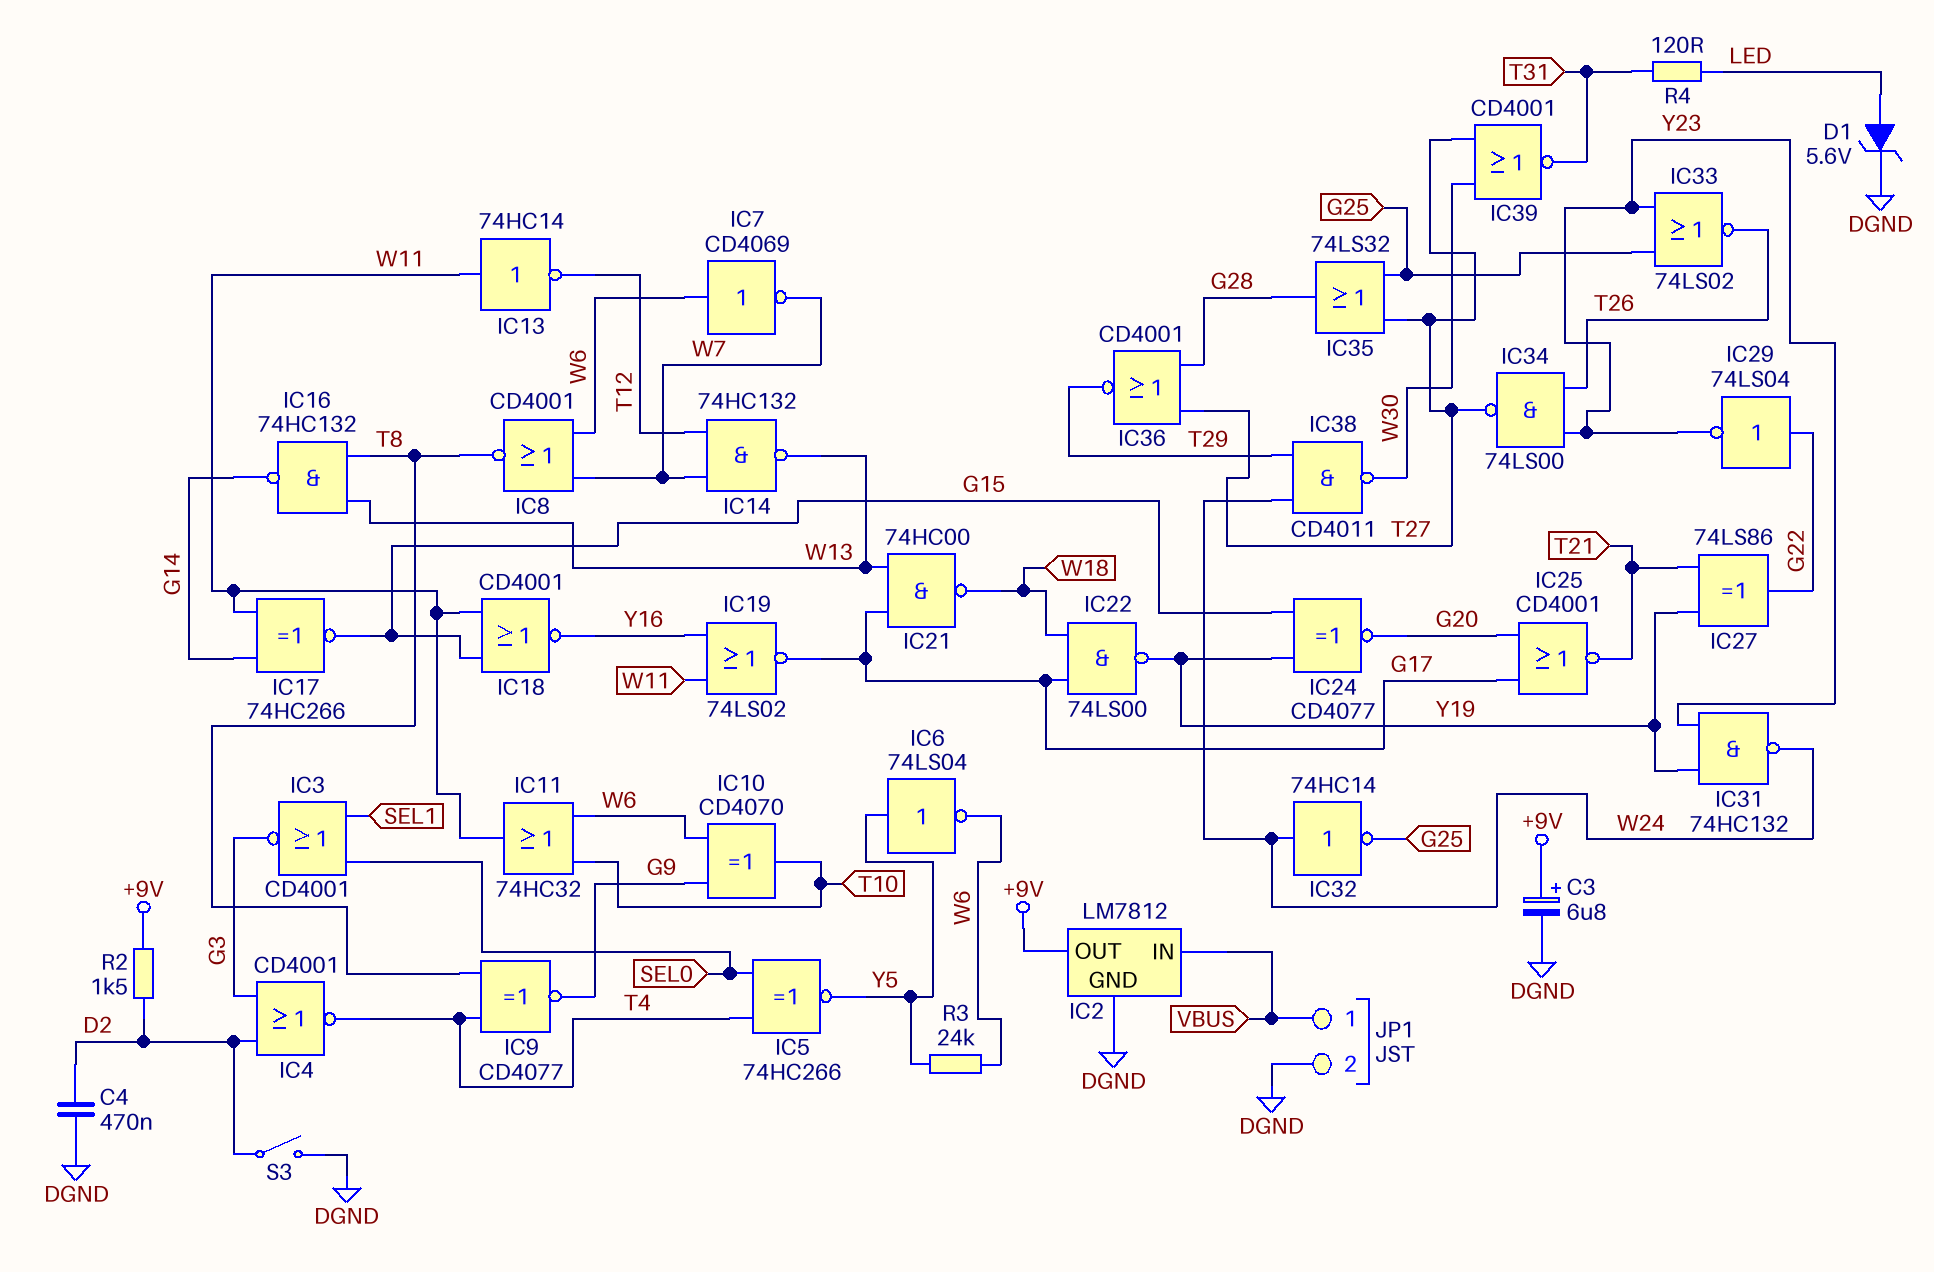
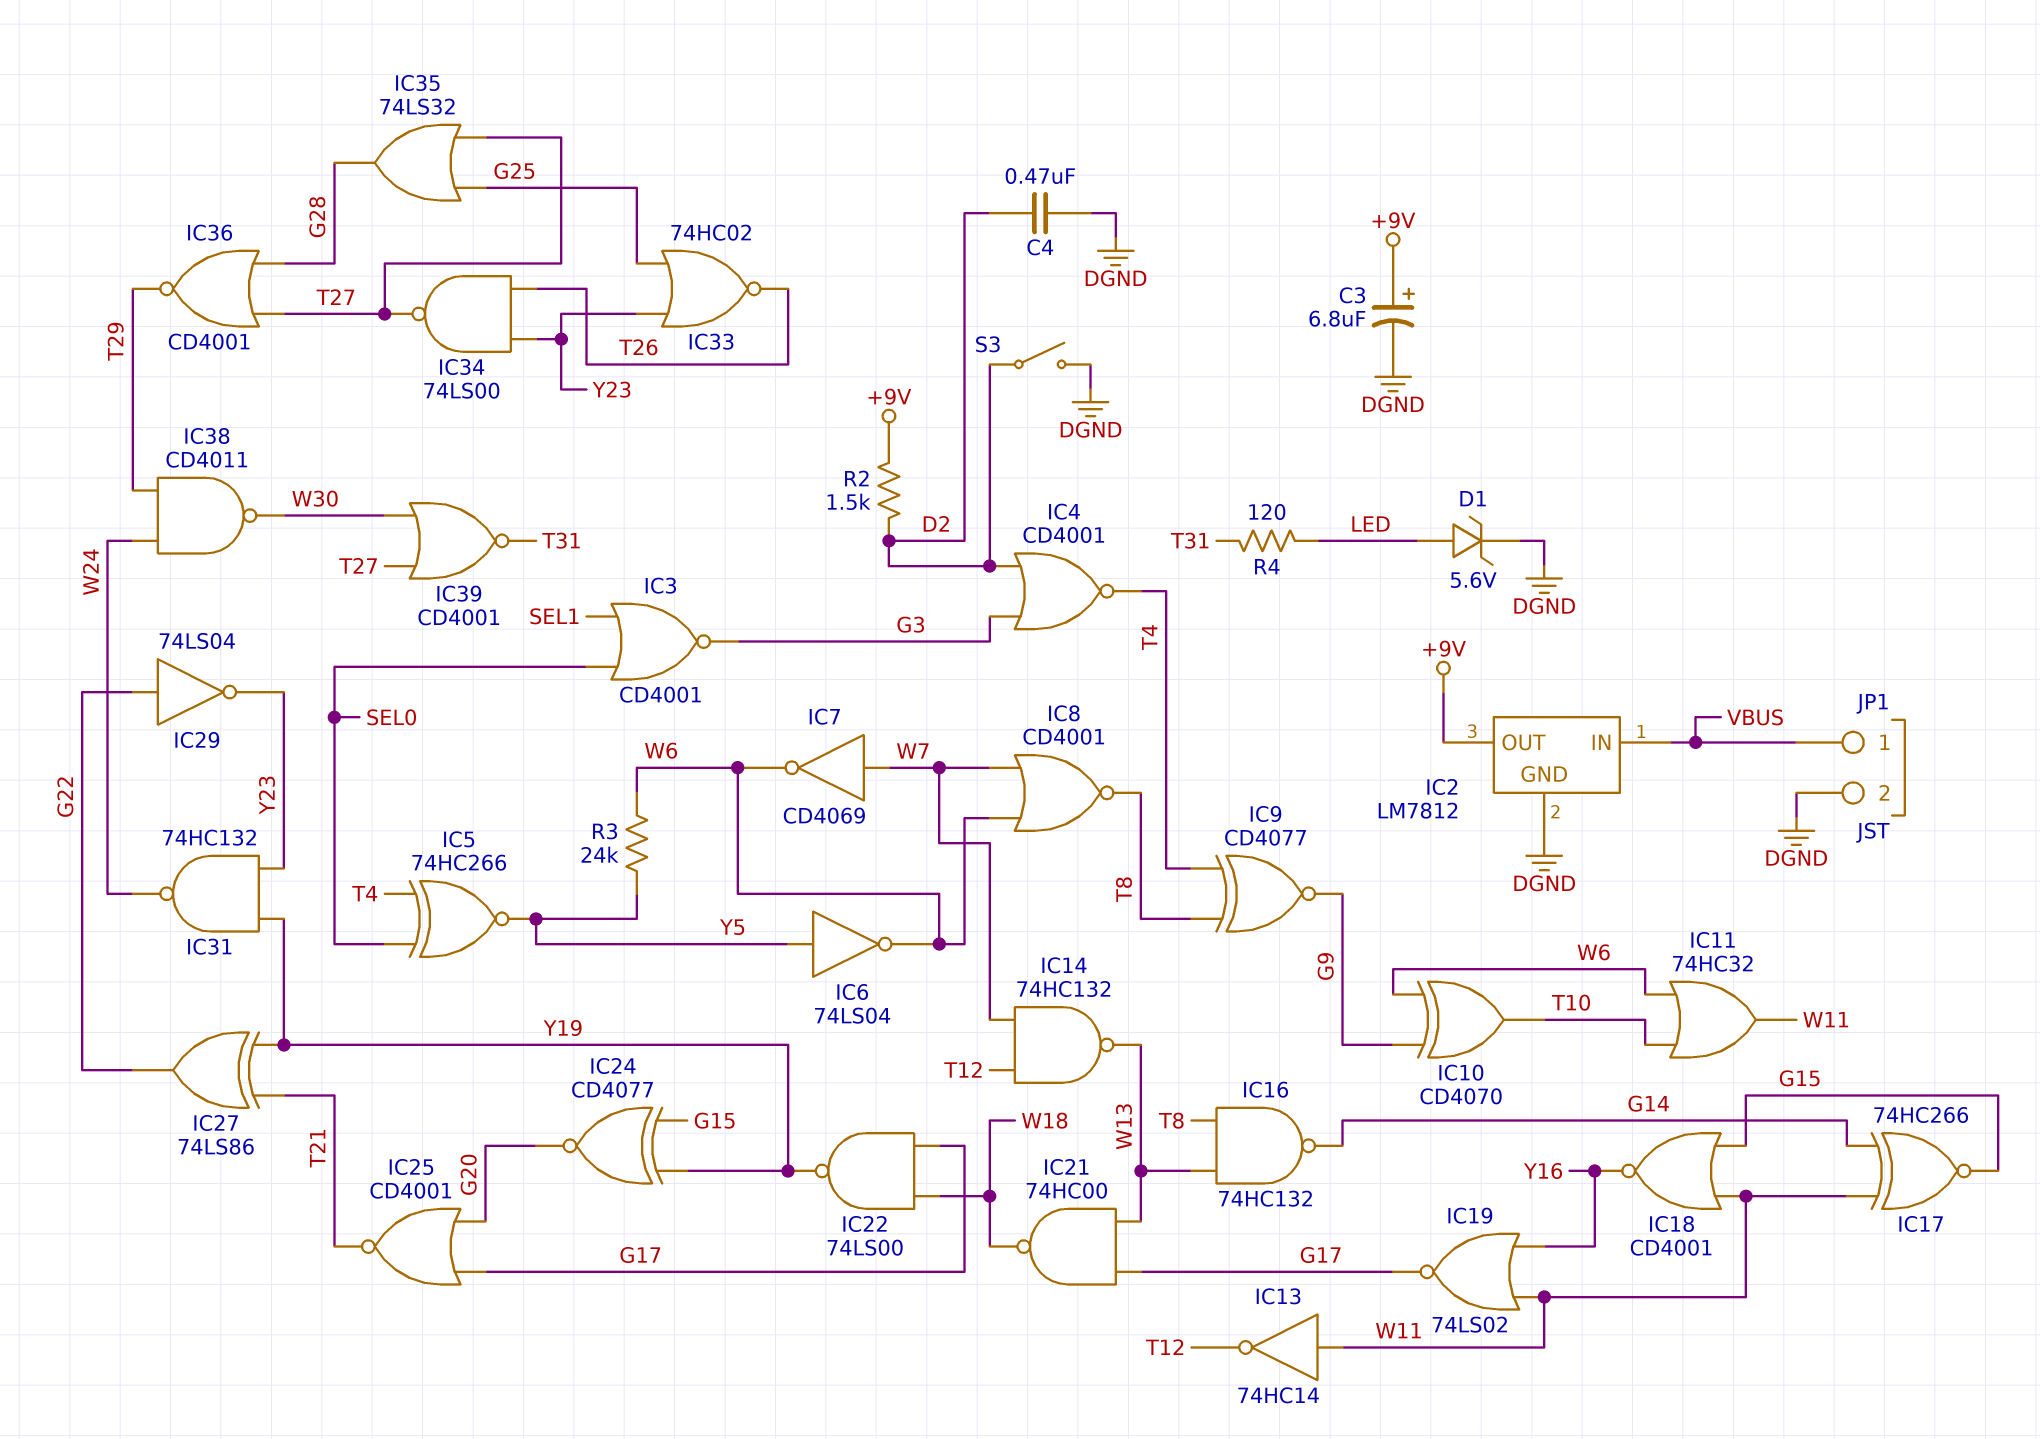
IC7: NOT CD4069 (in W6, out W7) -> NOT CD4069 (in W7, out W6)
IC32: NOT 74HC14 (in W24, out G25) -> none
IC33: NOR 74LS02 (in G25, in Y23, out T26) -> NOR 74HC02 (in G25, in Y23, out T26)

